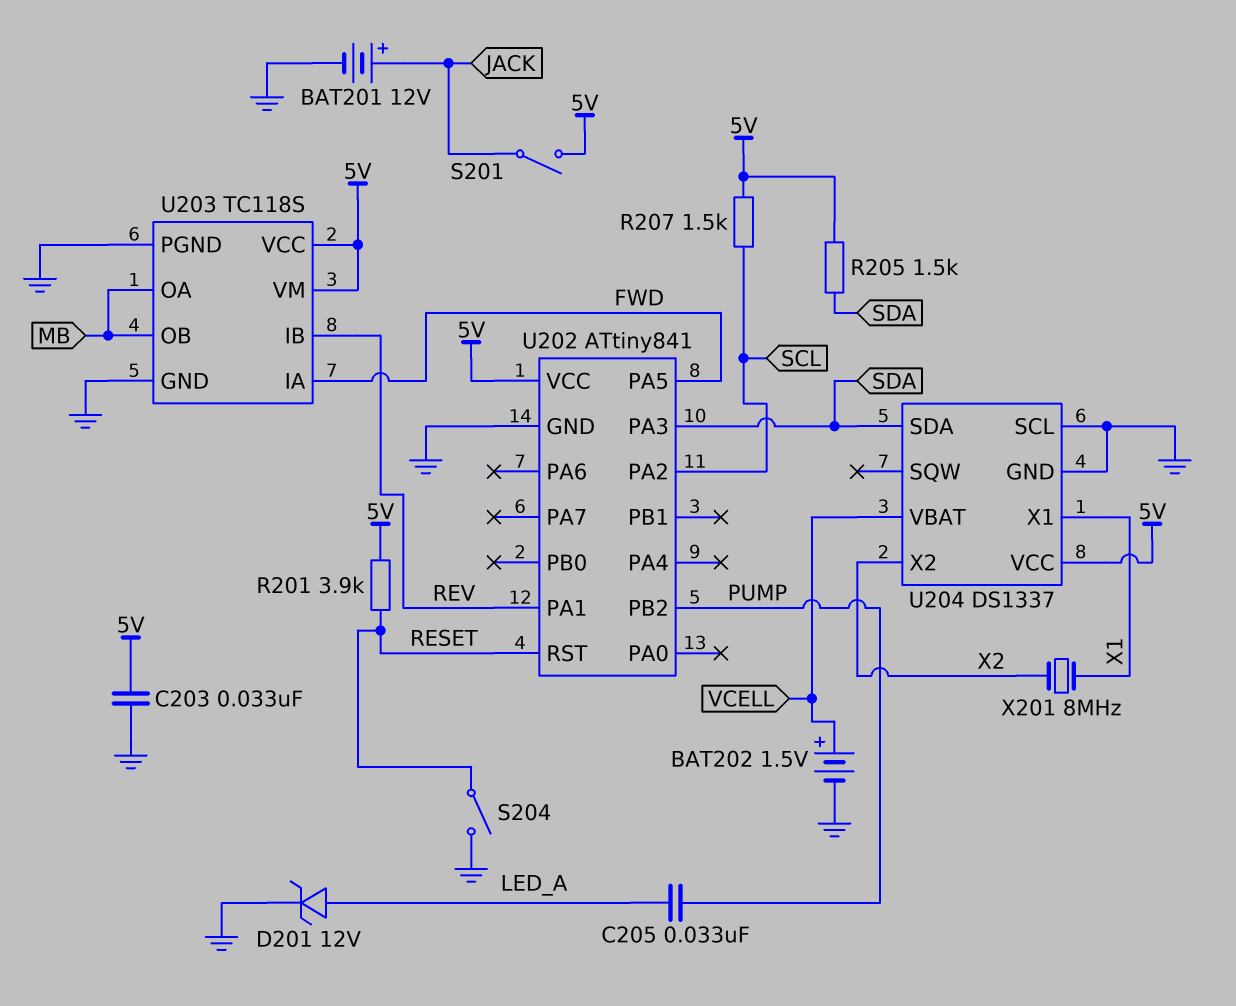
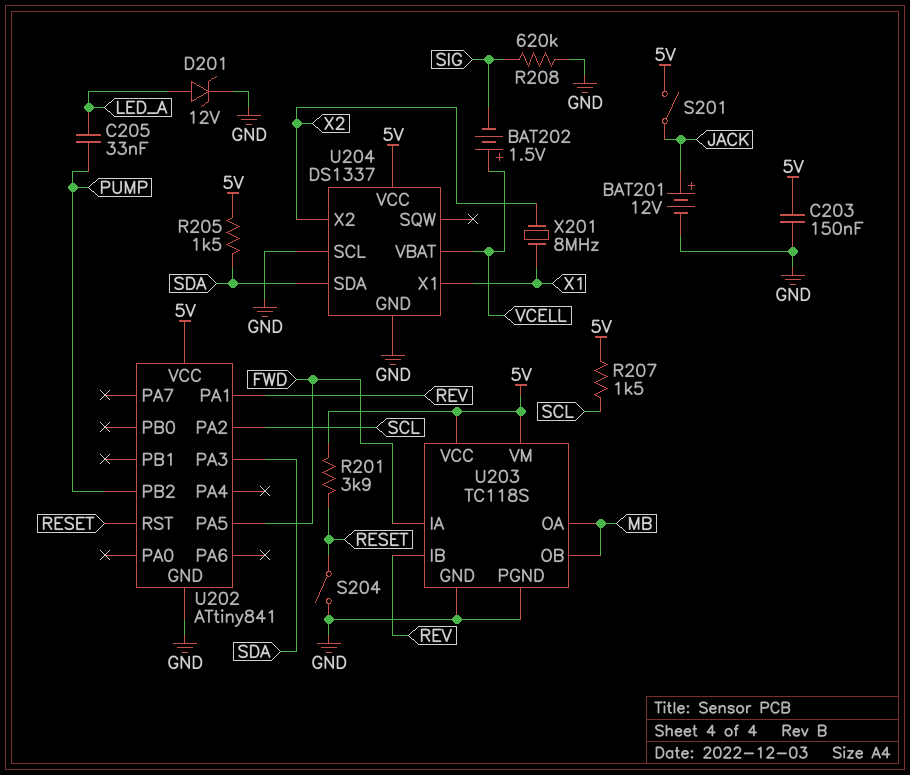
BAT202: 1.5V (plus VCELL, minus GND) -> 1.5V (plus VCELL, minus SIG)
C203: 33nF (5V, GND) -> 150nF (5V, GND)
R208: none -> 620k (GND, SIG)

